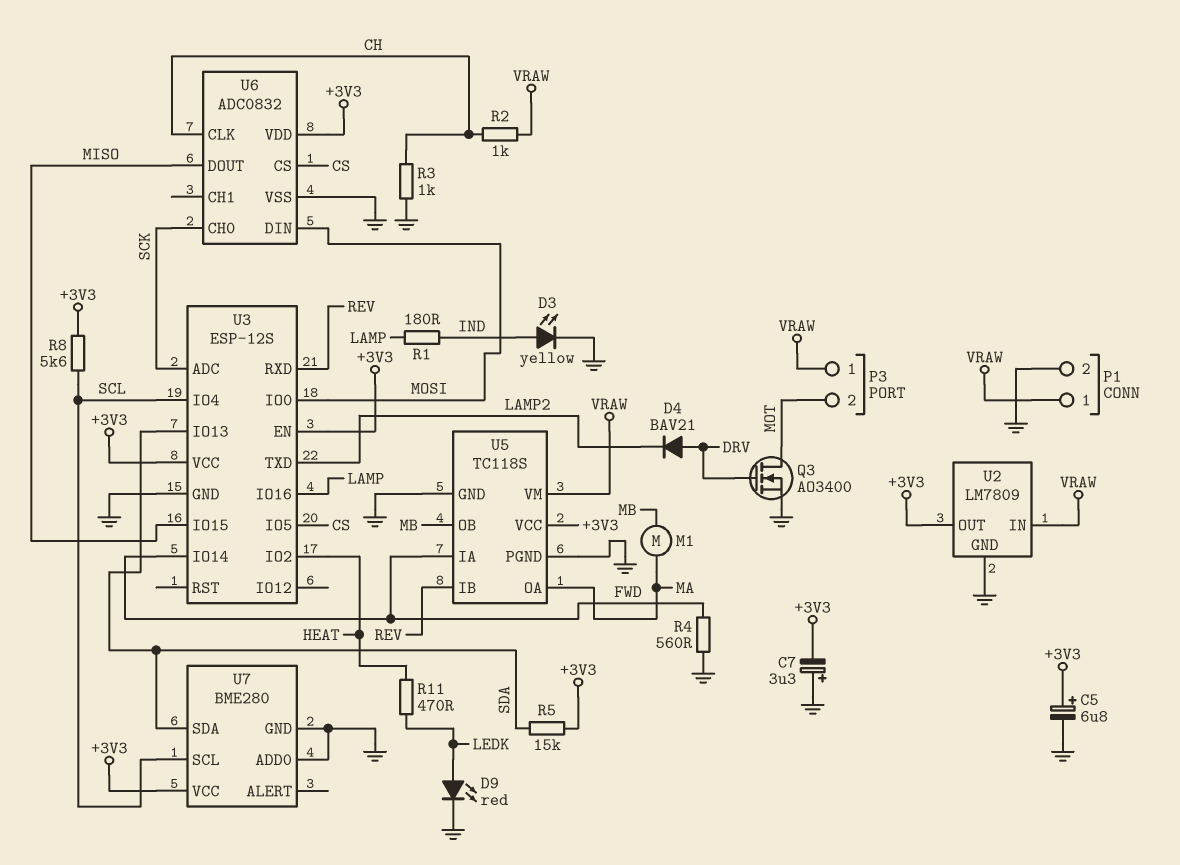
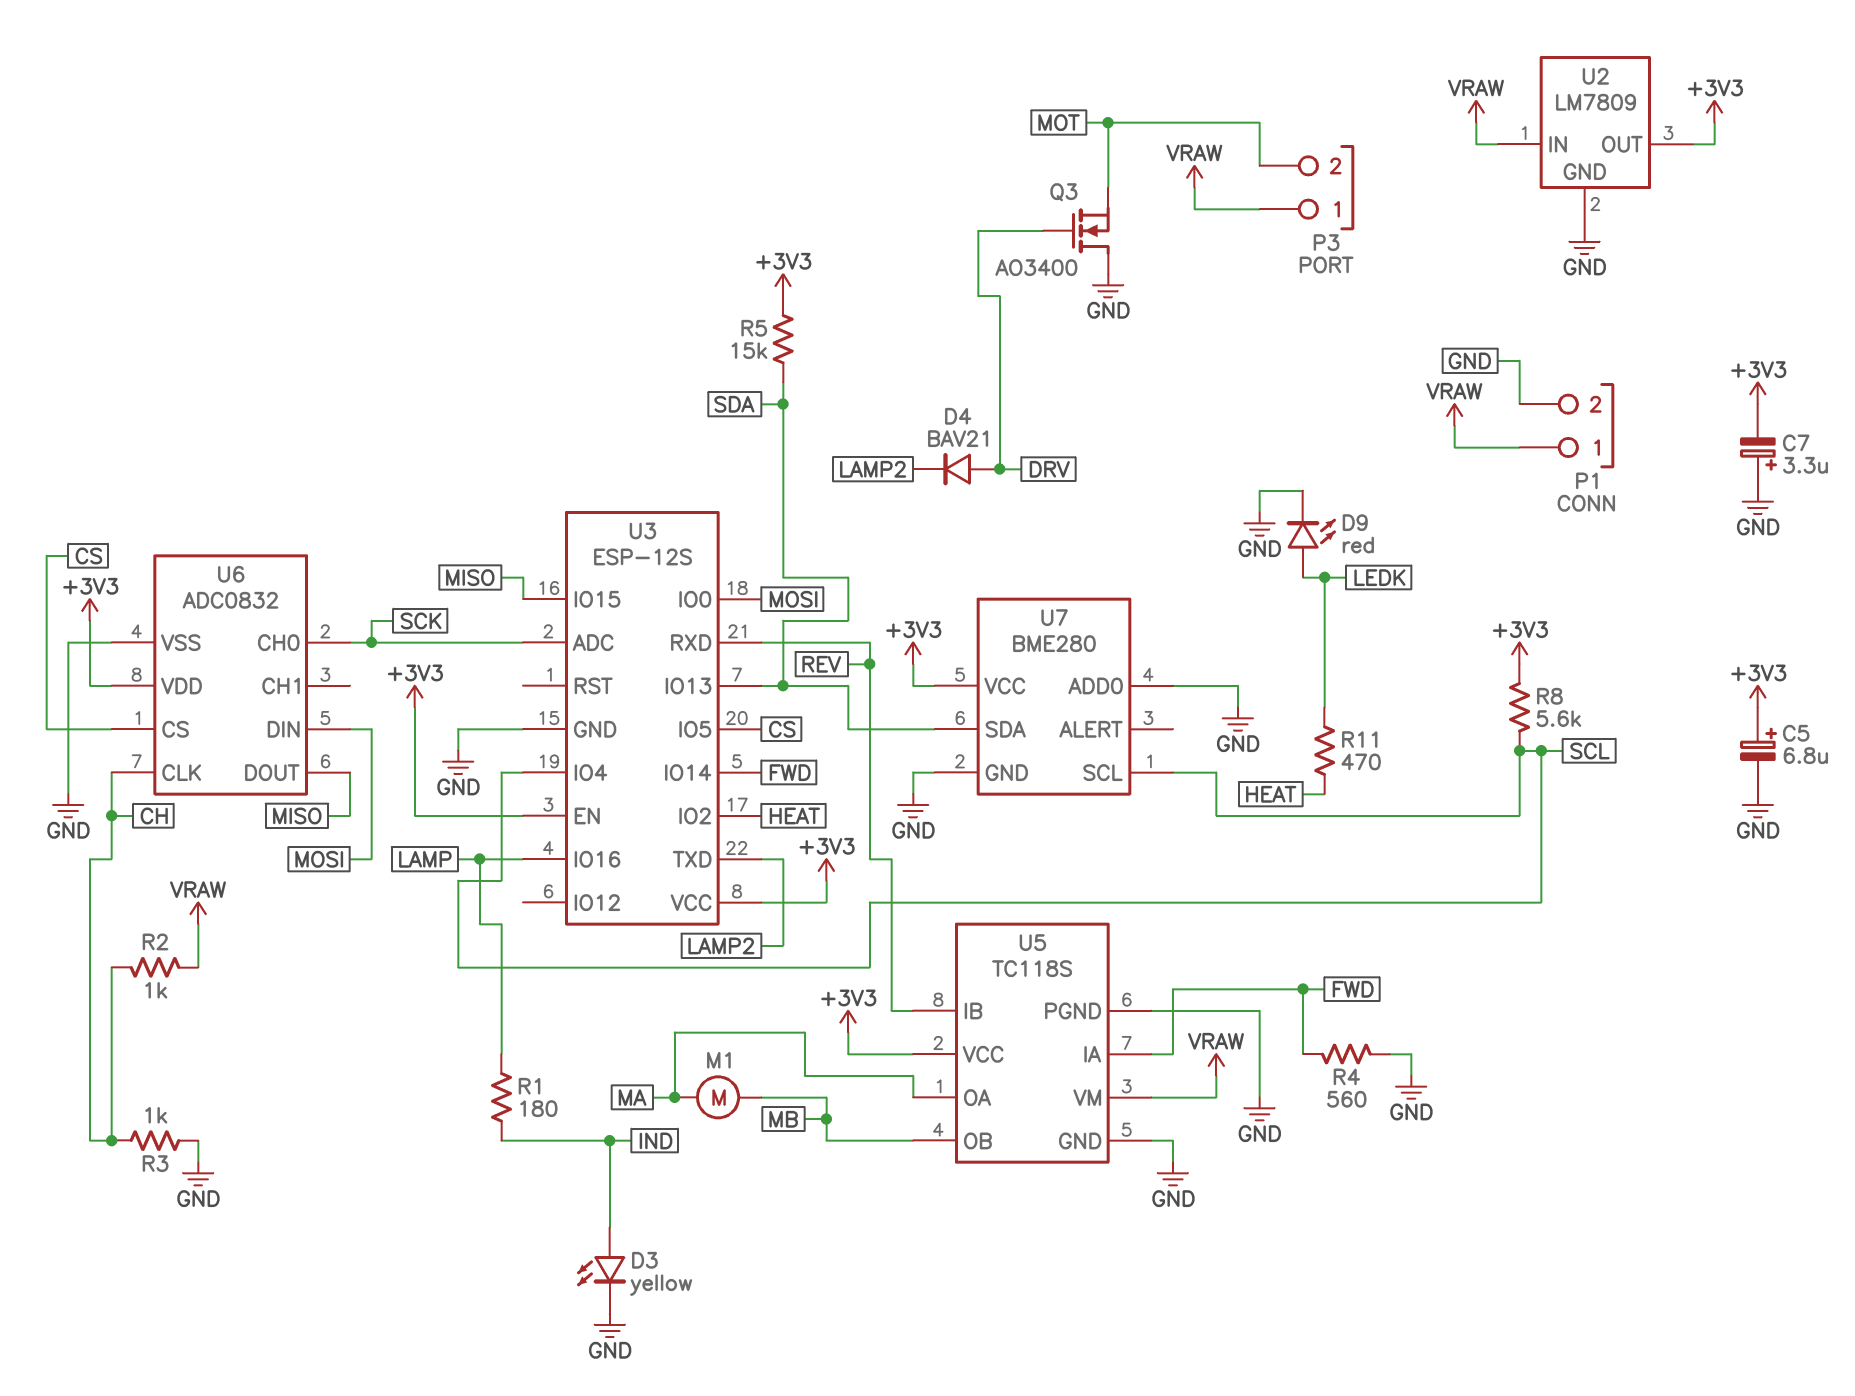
Q3: NMOS AO3400 (G DRV, D MOT, S GND) -> NMOS AO3400 (G DRV, D GND, S MOT)

